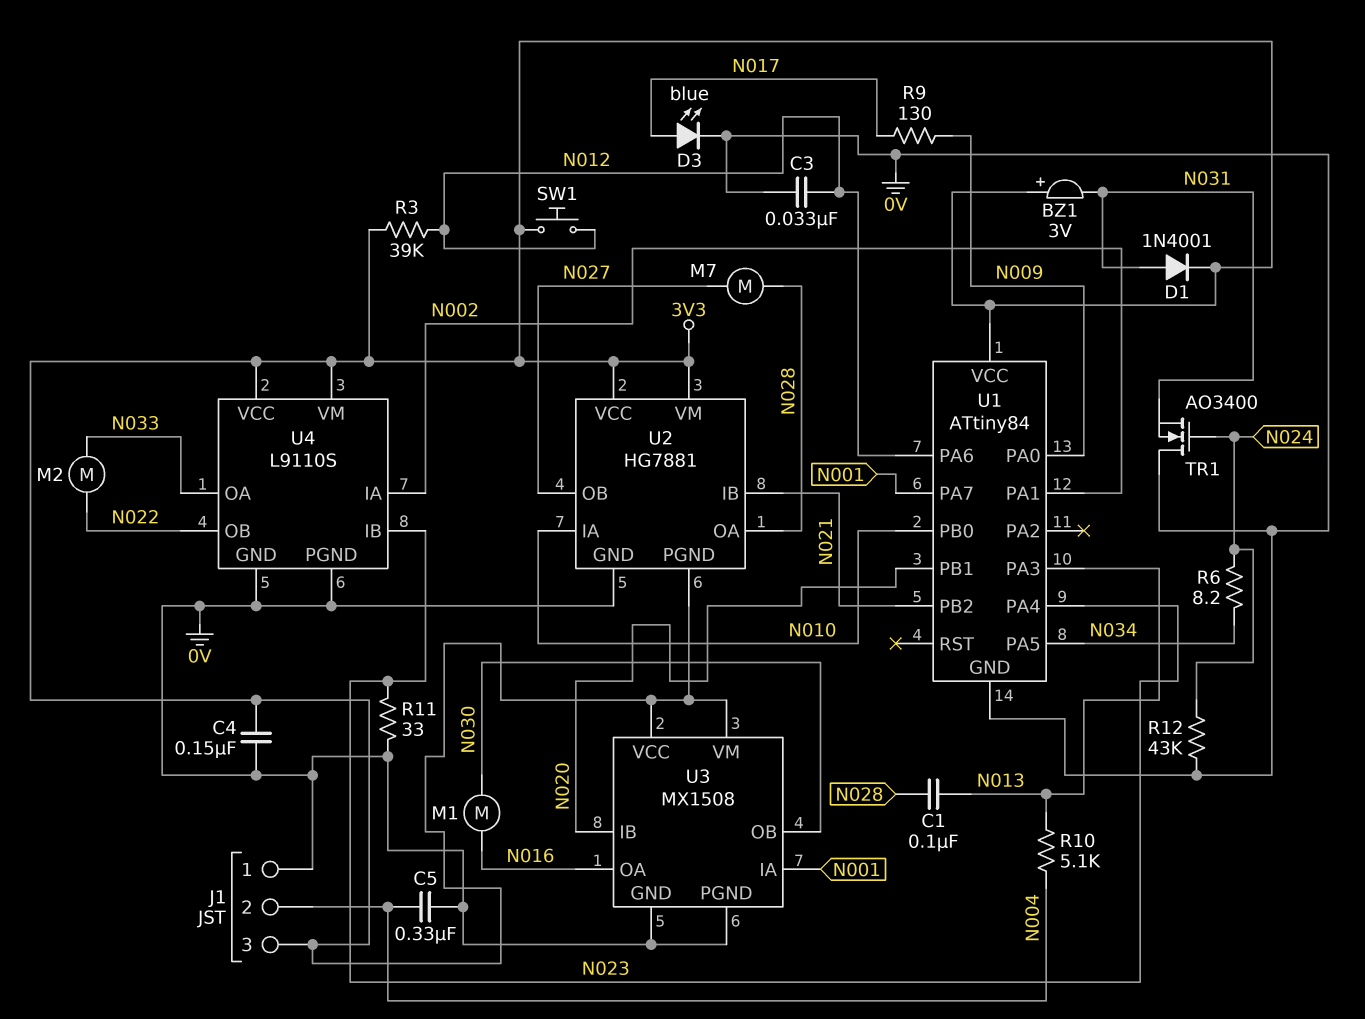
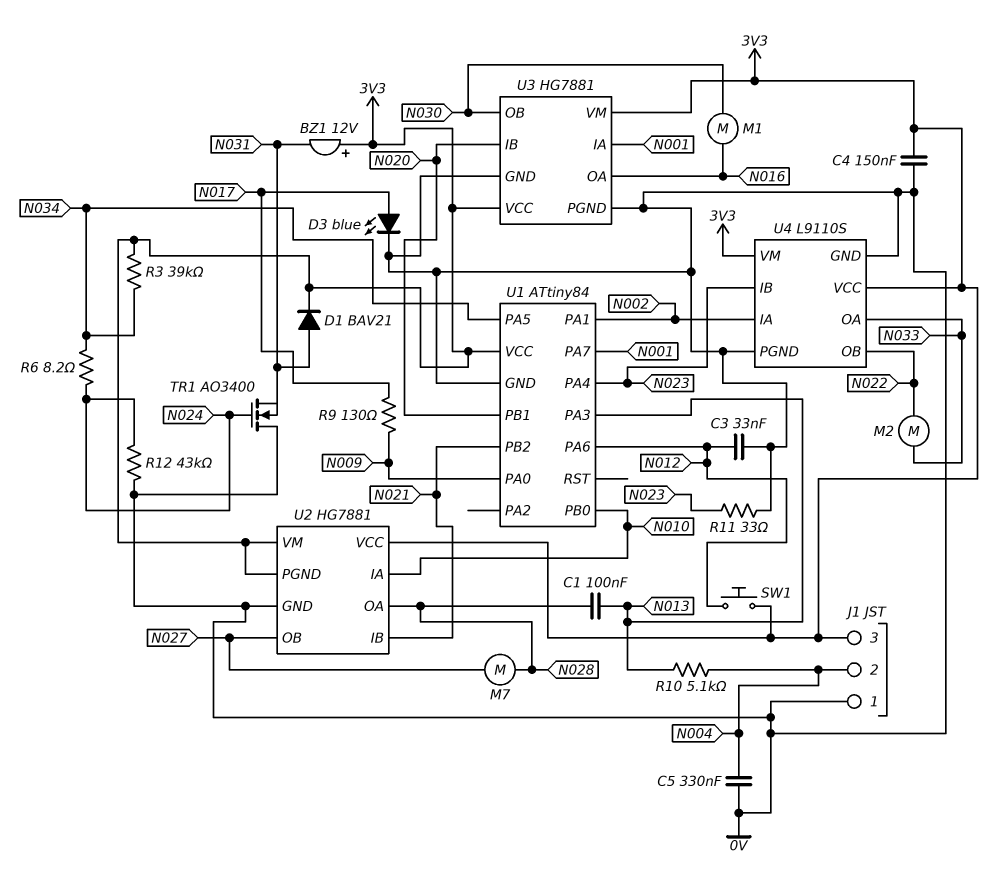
BZ1: buzzer 3V (plus 3V3, minus N031) -> buzzer 12V (plus 3V3, minus N031)
D1: diode 1N4001 (A N031, K 3V3) -> diode BAV21 (A N031, K 3V3)
R3: 39k (3V3, N012) -> 39k (3V3, N034)
U3: MX1508 -> HG7881

